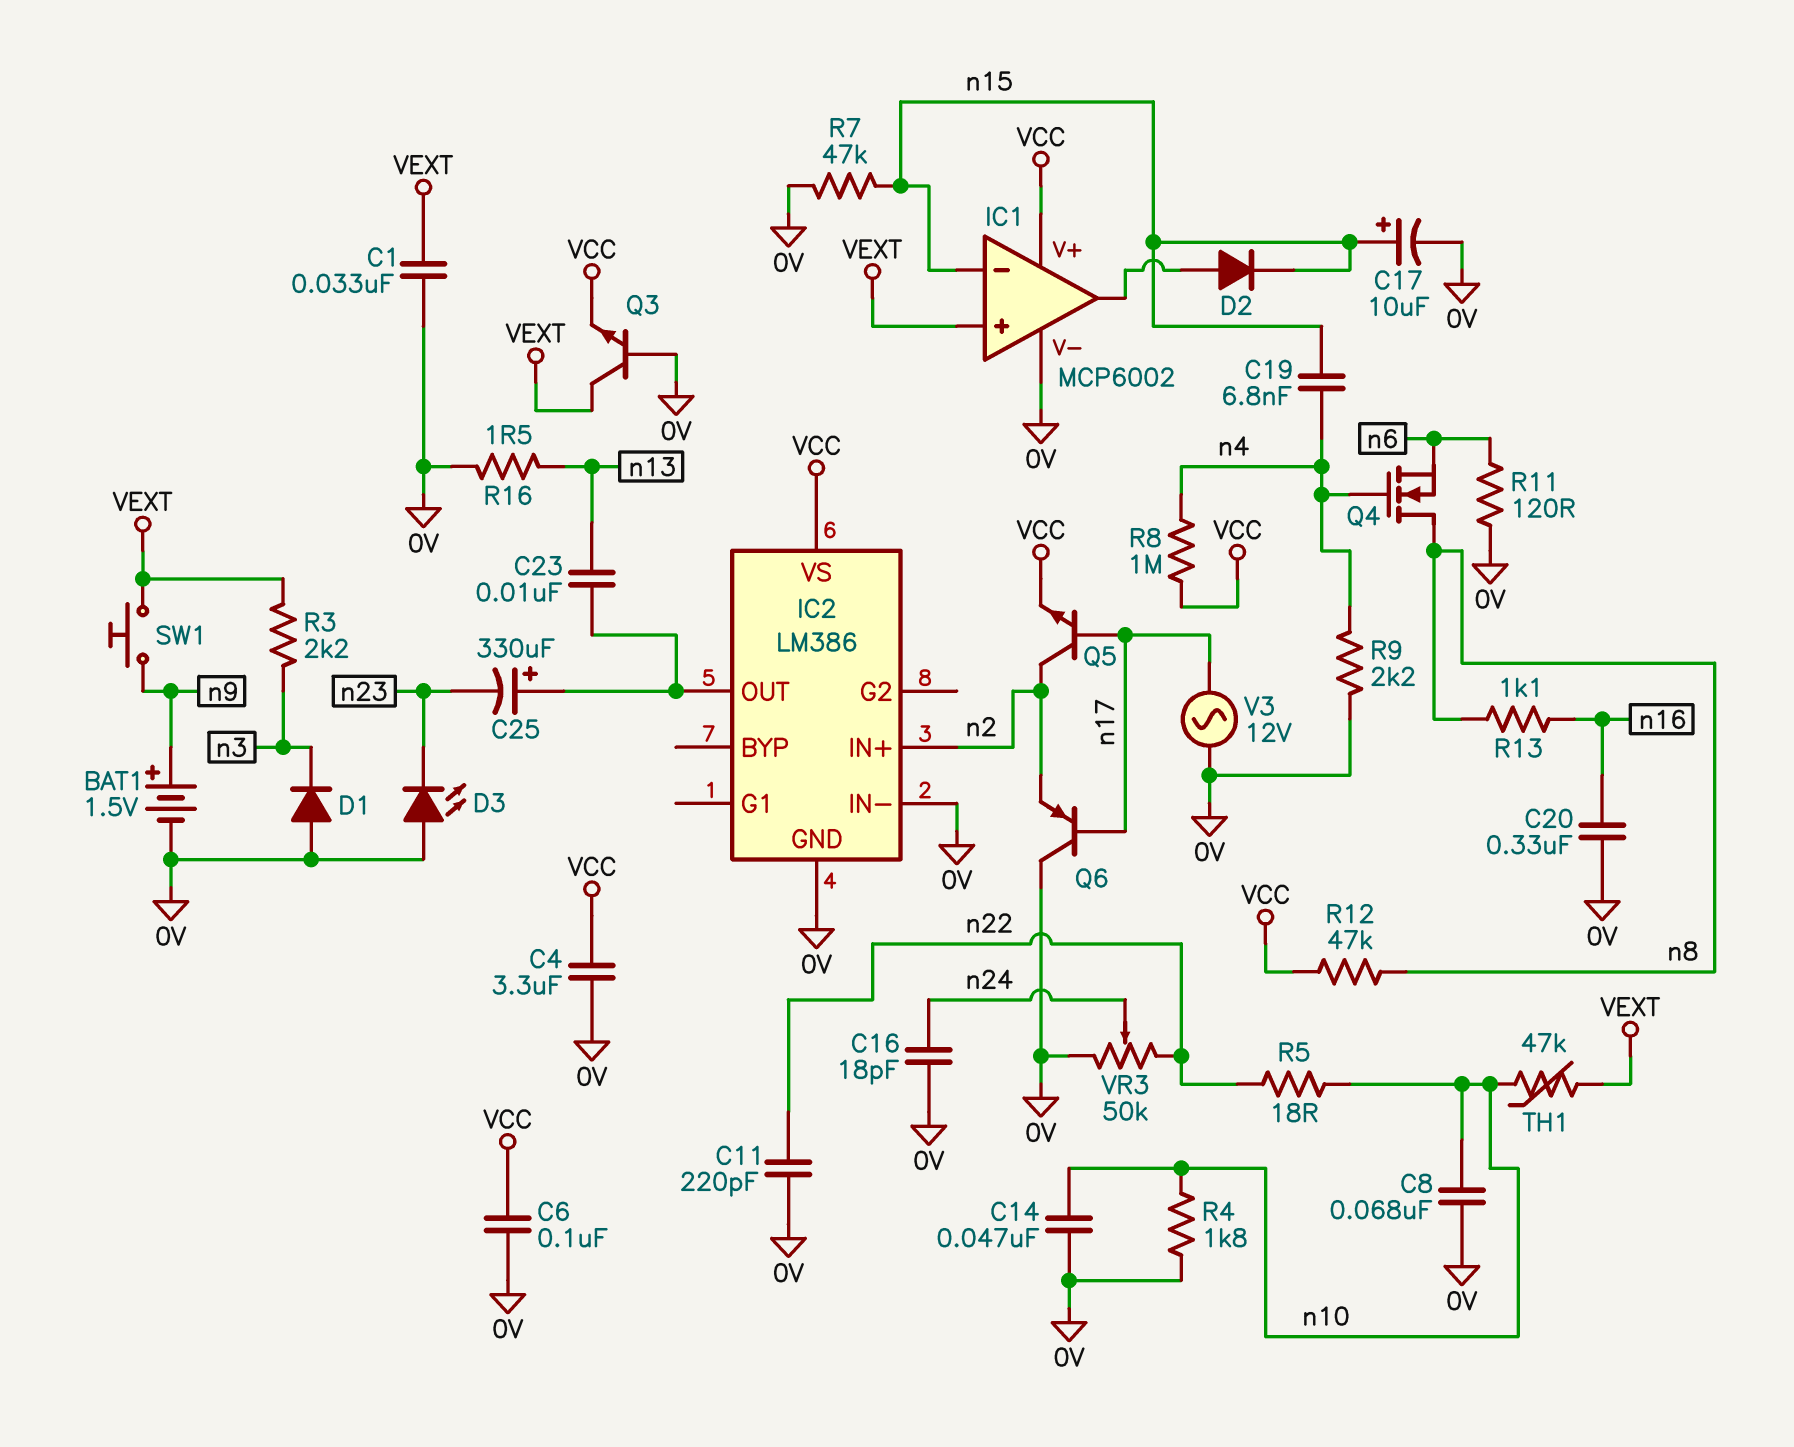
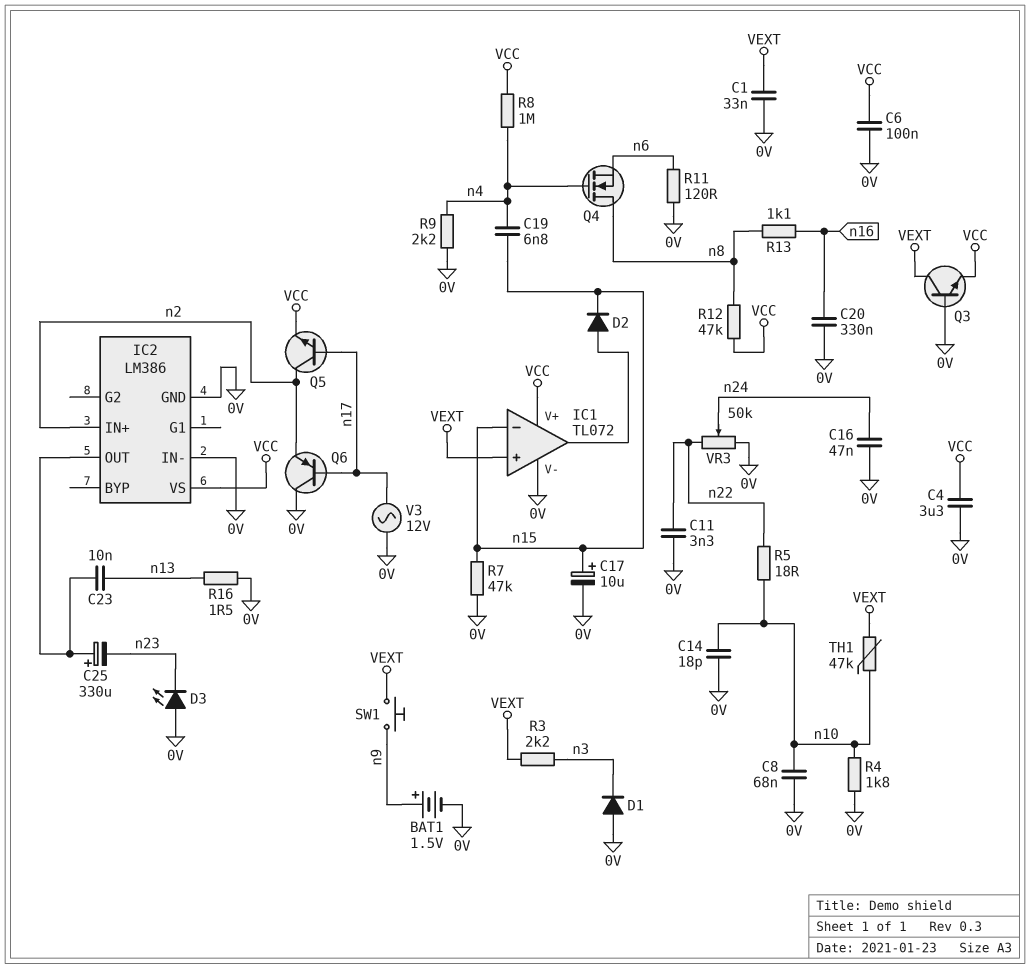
C11: 220pF (0V, n22) -> 3.3nF (0V, n22)
C14: 47nF (0V, n10) -> 18pF (0V, n10)
C16: 18pF (0V, n24) -> 47nF (0V, n24)
IC1: MCP6002 -> TL072

